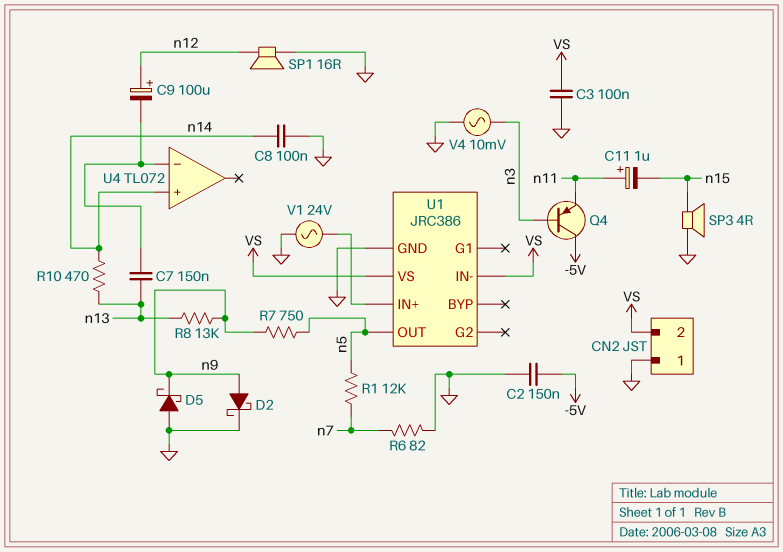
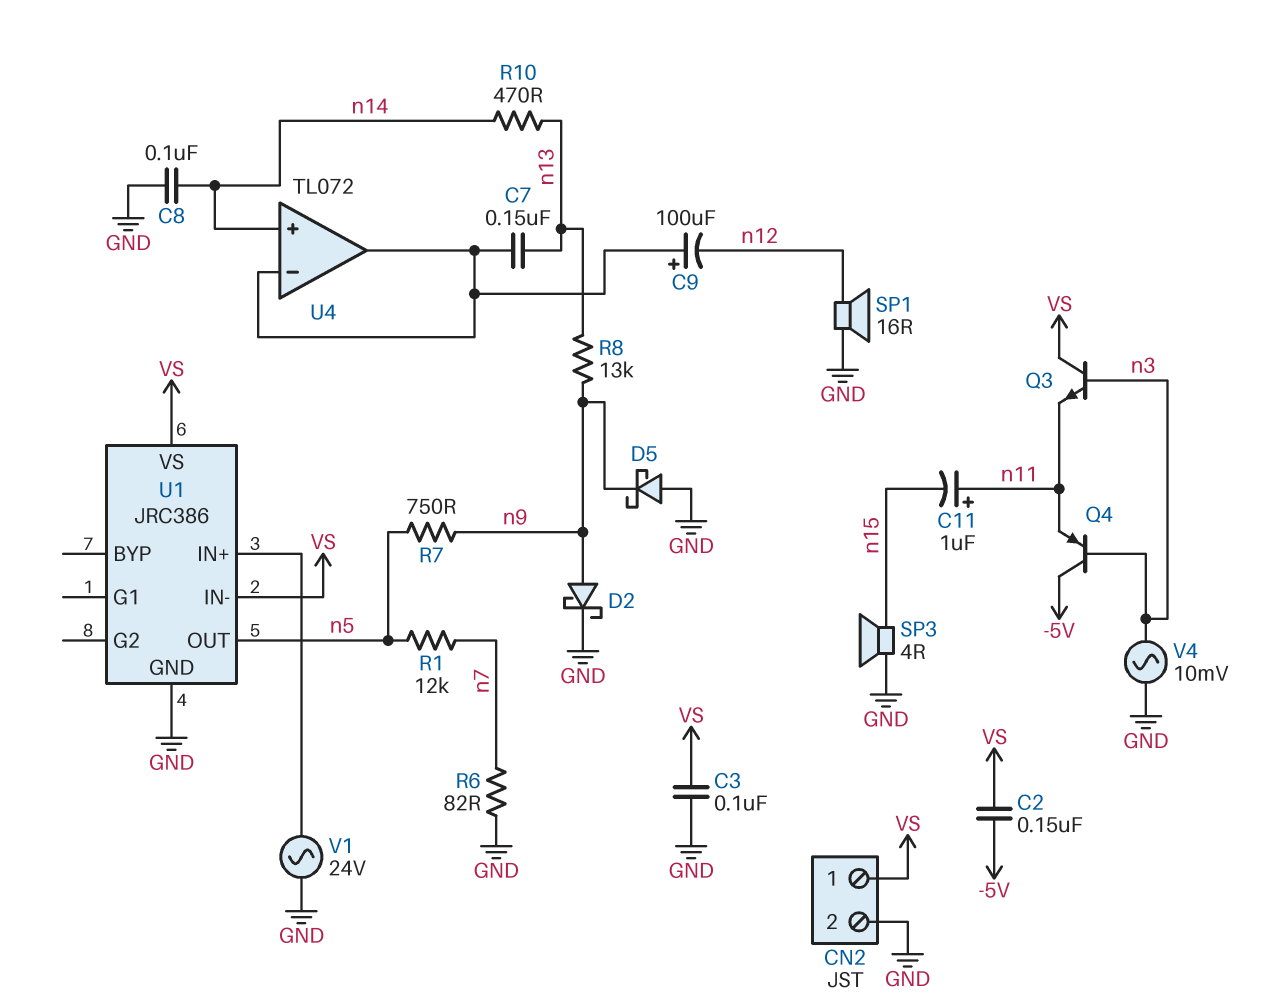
C2: 150nF (-5V, GND) -> 150nF (-5V, VS)
C9: 100uF (plus n12, minus U4/in-) -> 100uF (plus U4/in-, minus n12)
CN2 pin 1: GND -> VS
CN2 pin 2: VS -> GND
Q3: none -> NPN (B n3, C VS, E n11)
U4 pin out: none -> U4/in-

